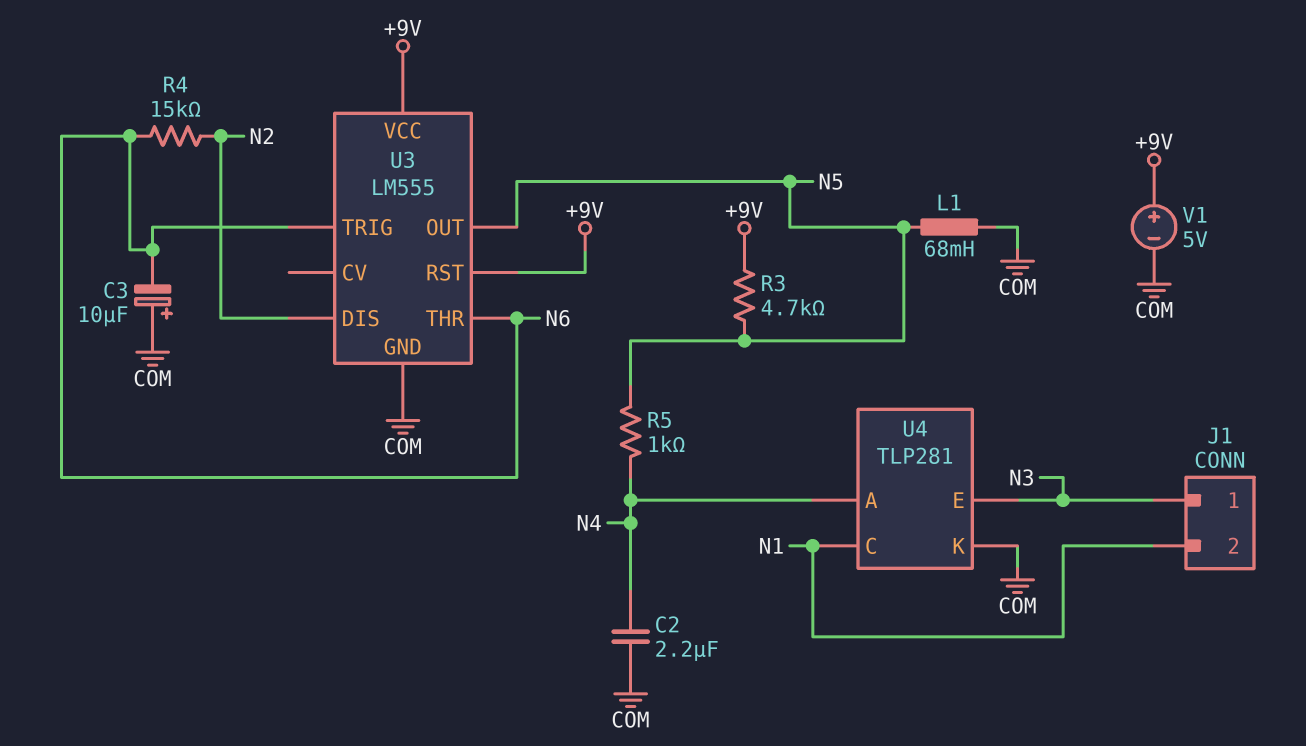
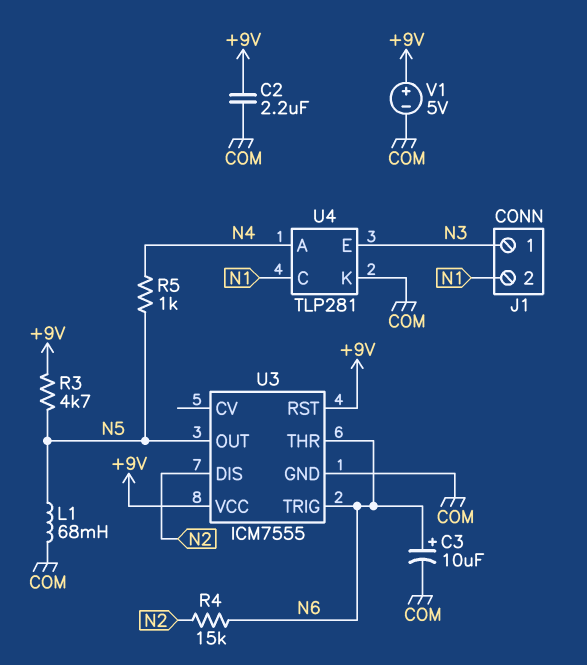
C2: 2.2uF (COM, N4) -> 2.2uF (+9V, COM)
C3: 10uF (plus COM, minus N6) -> 10uF (plus N6, minus COM)
U3: LM555 -> ICM7555

